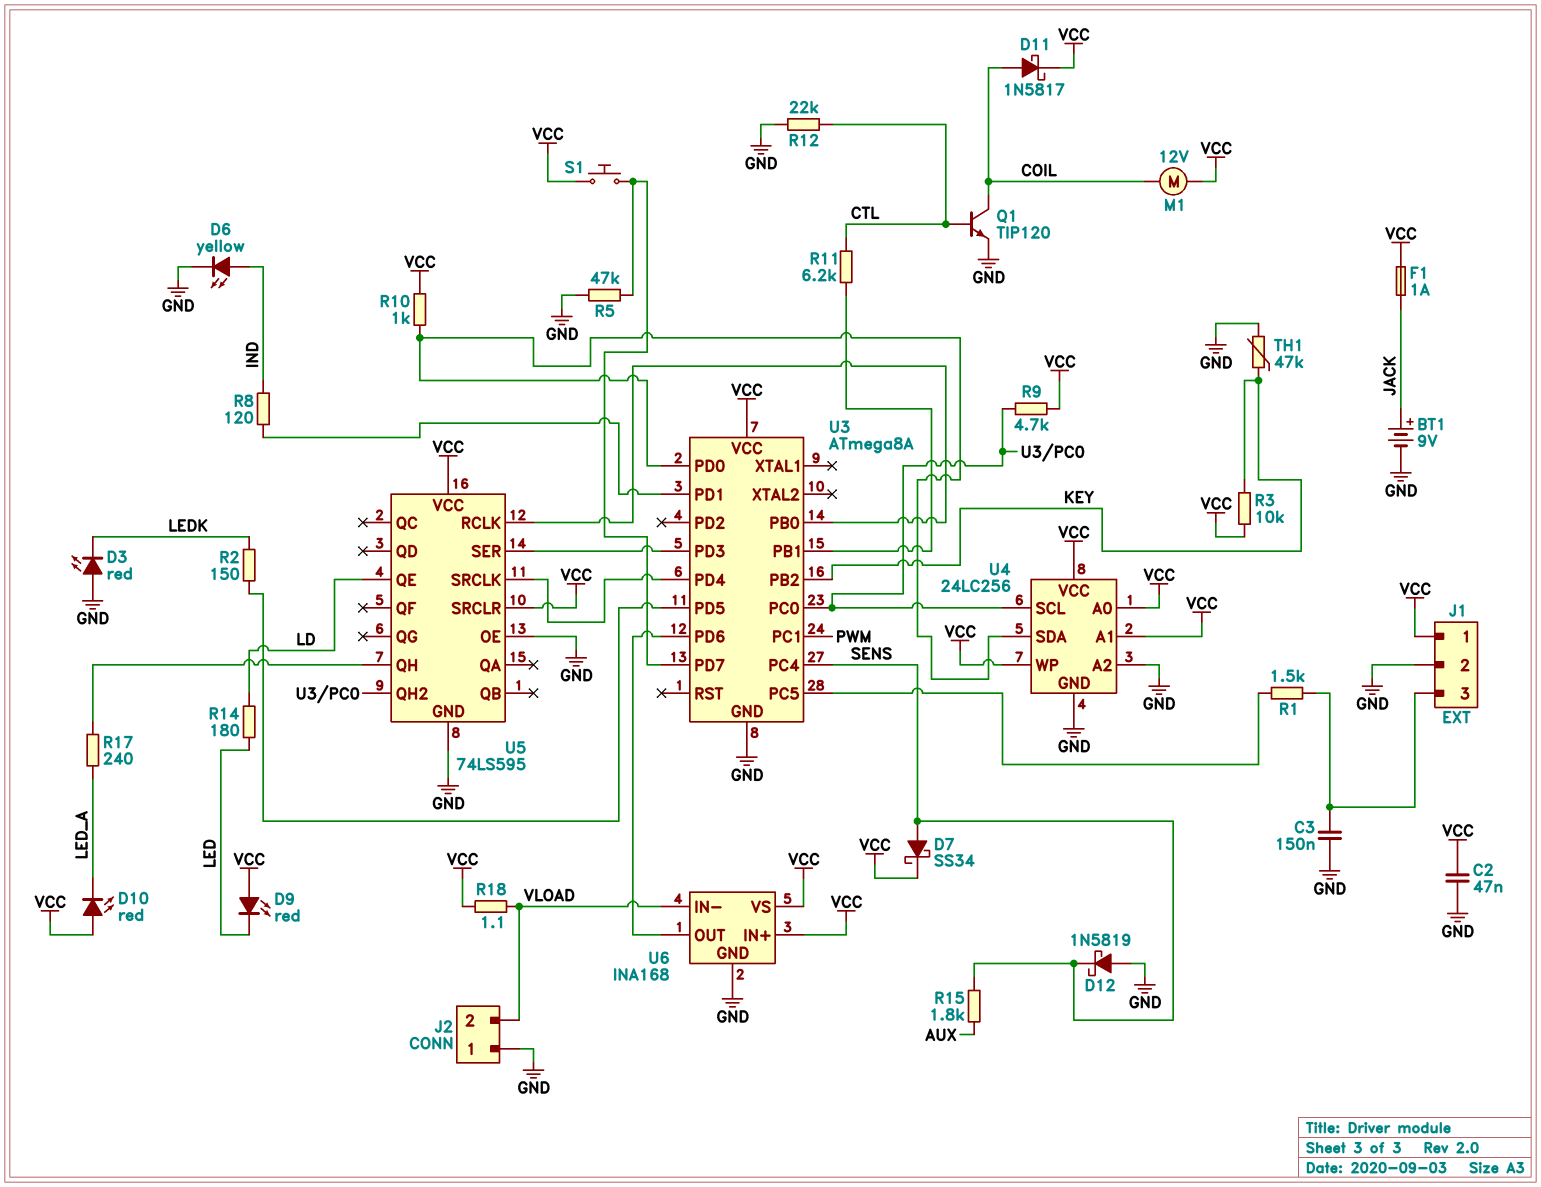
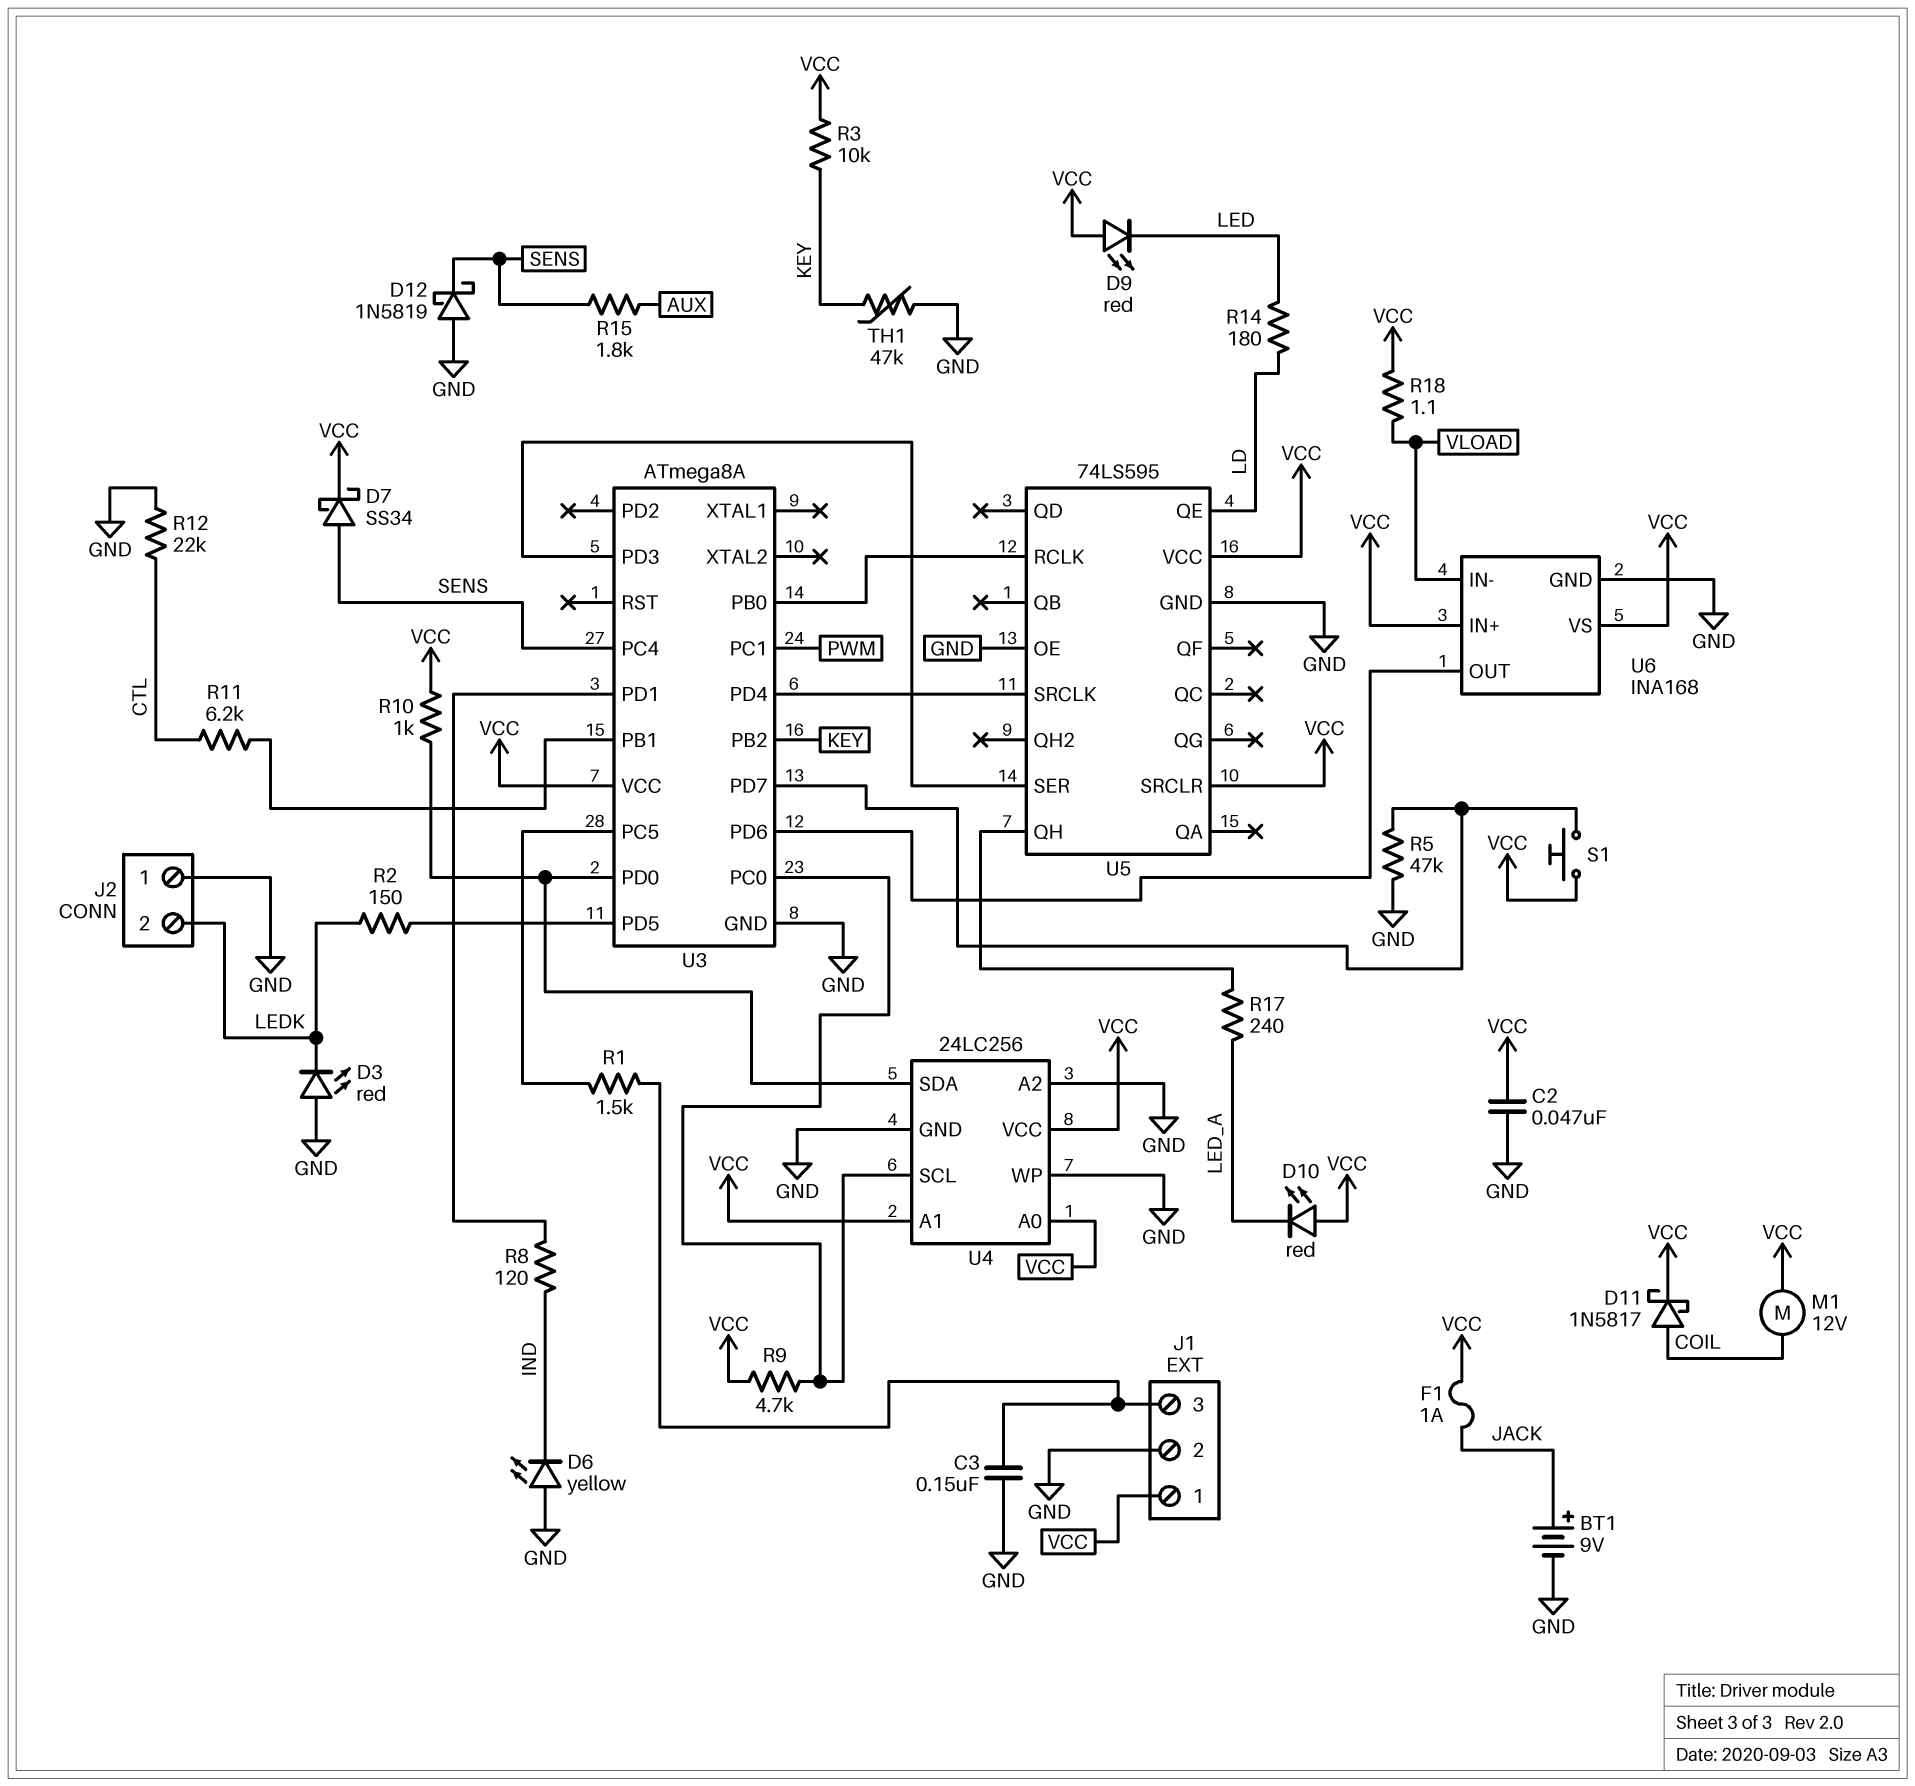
D6: LED yellow (A IND, K GND) -> LED yellow (A GND, K IND)
J2 pin 2: VLOAD -> LEDK
Q1: NPN TIP120 (B CTL, C COIL, E GND) -> none
U4 pin WP: VCC -> GND
U5 pin QH2: U3/PC0 -> none

